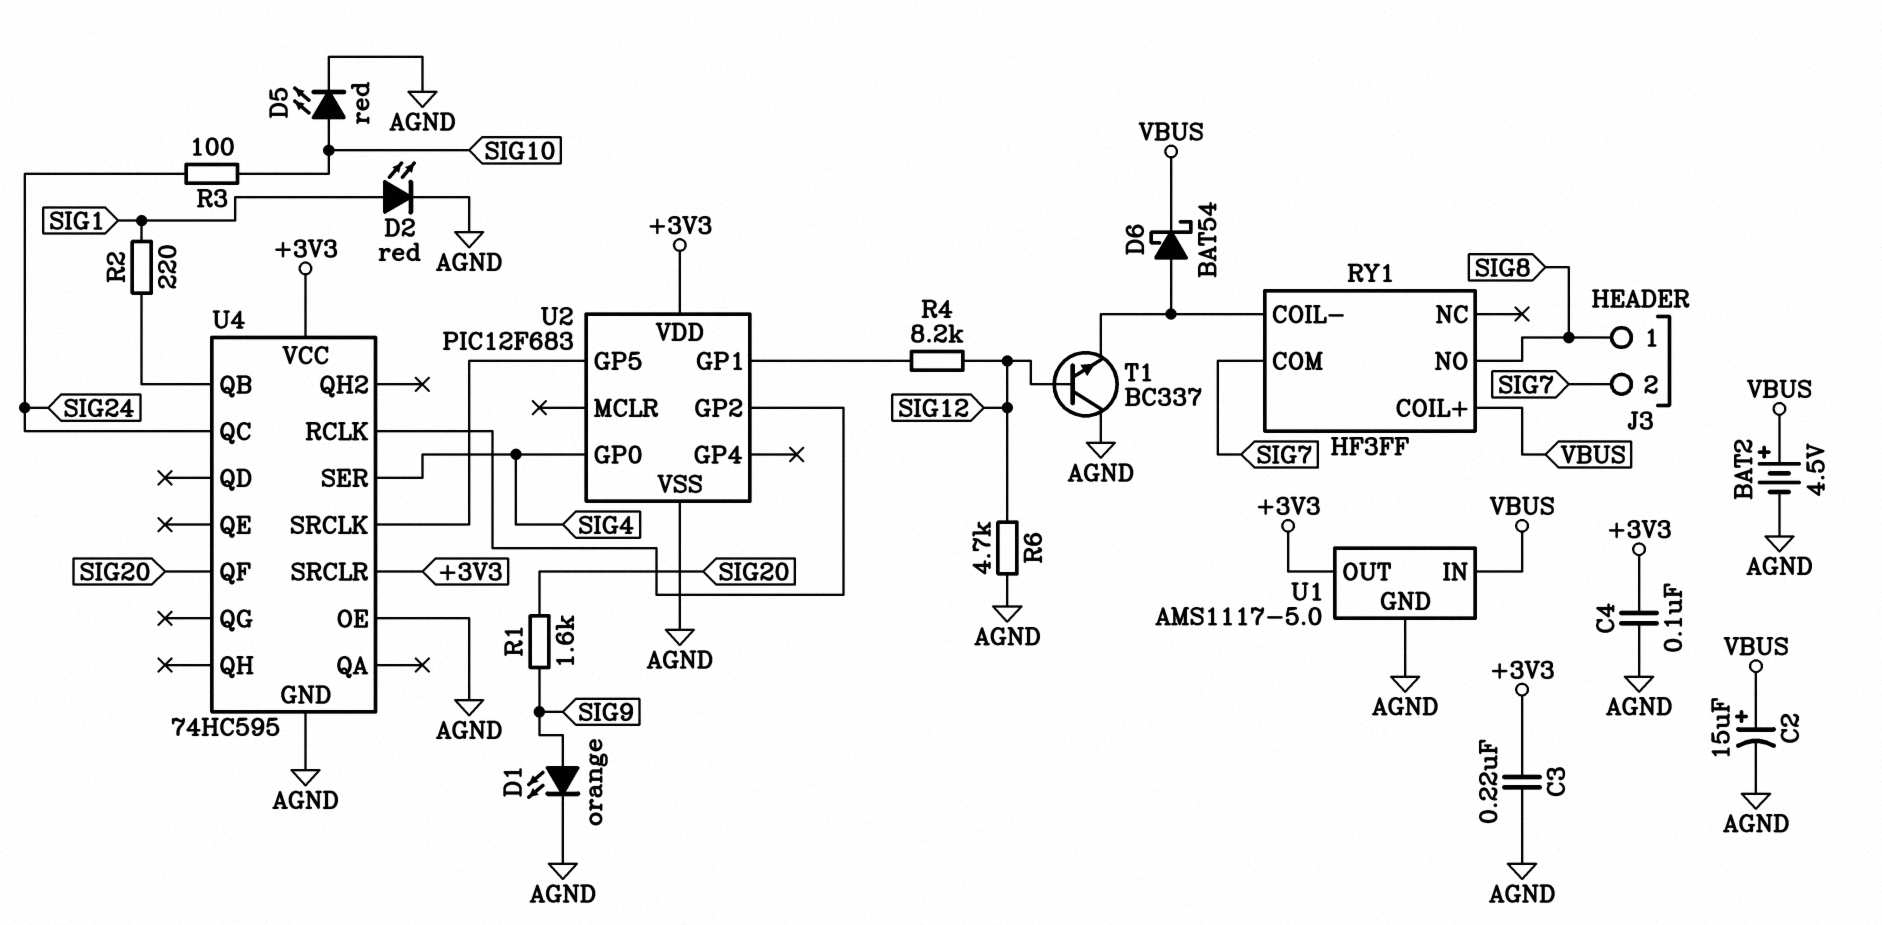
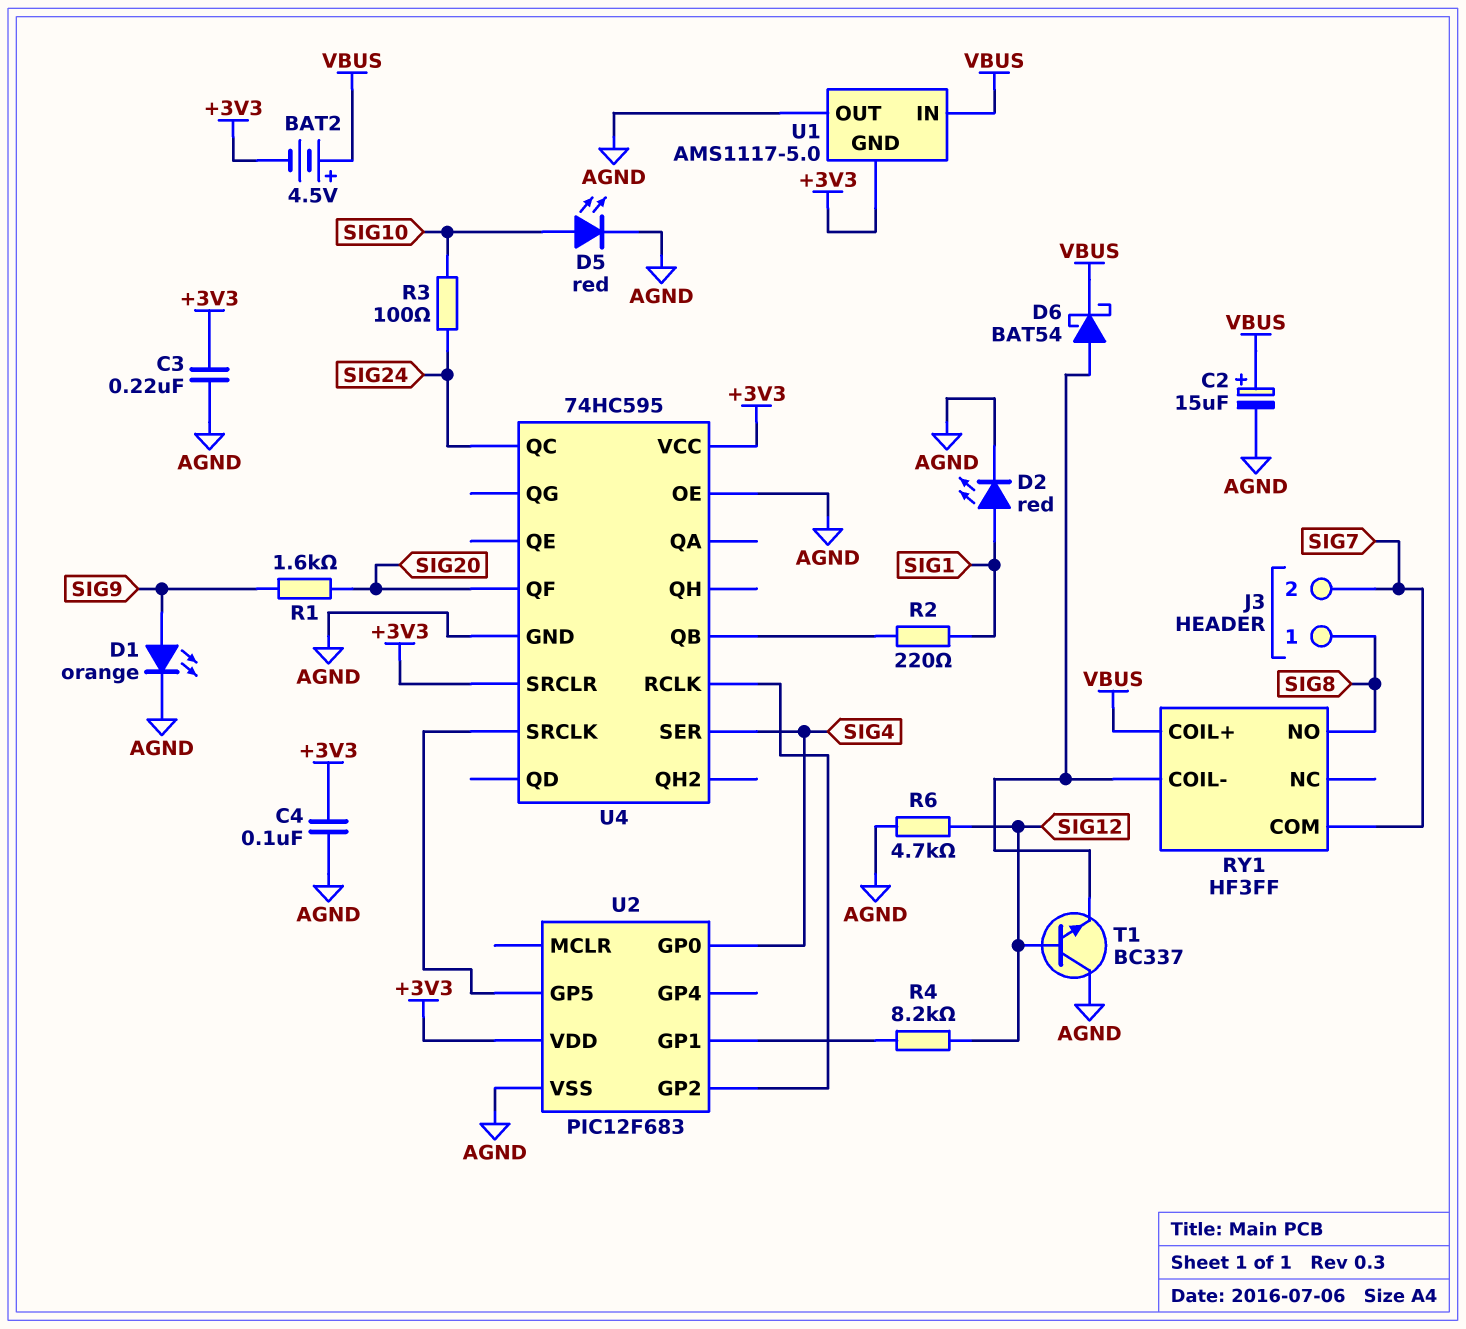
BAT2: 4.5V (plus VBUS, minus AGND) -> 4.5V (plus VBUS, minus +3V3)
U1 pin GND: AGND -> +3V3
U1 pin OUT: +3V3 -> AGND

